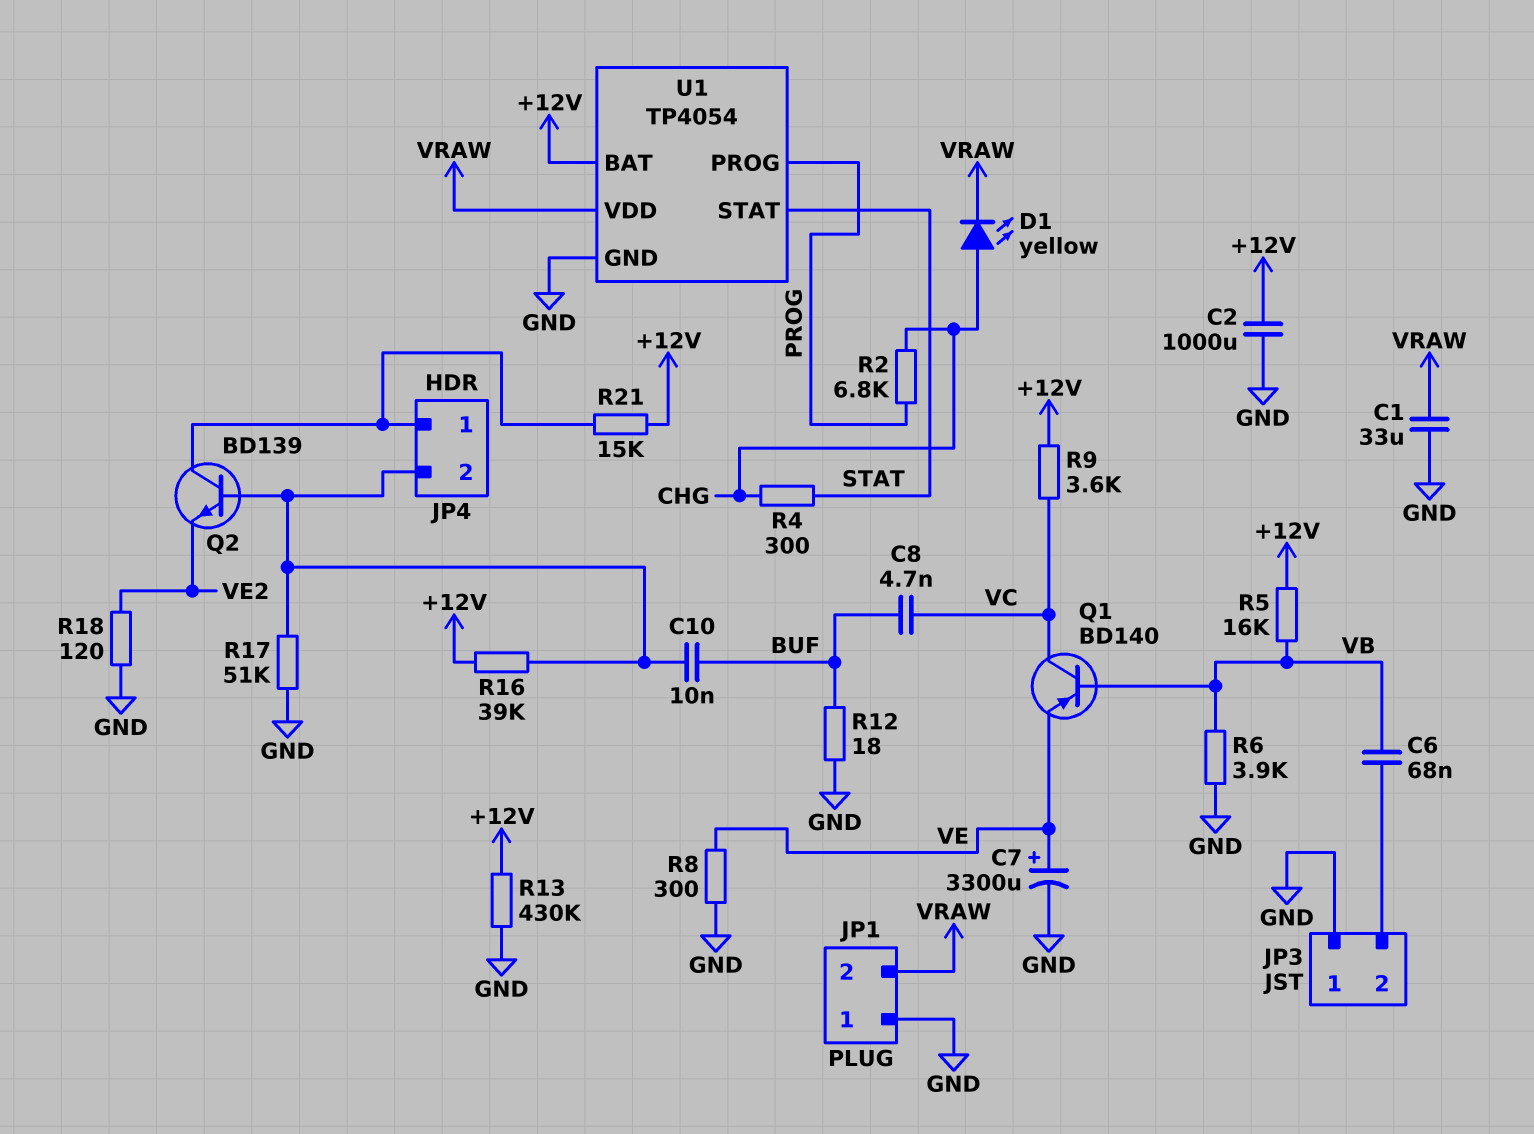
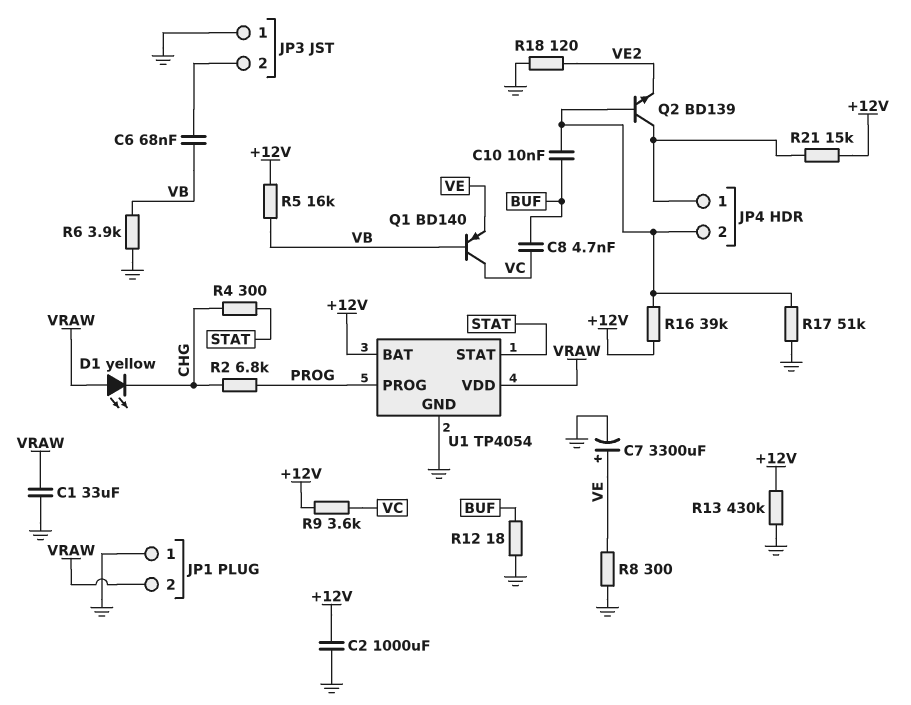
D1: LED yellow (A CHG, K VRAW) -> LED yellow (A VRAW, K CHG)

